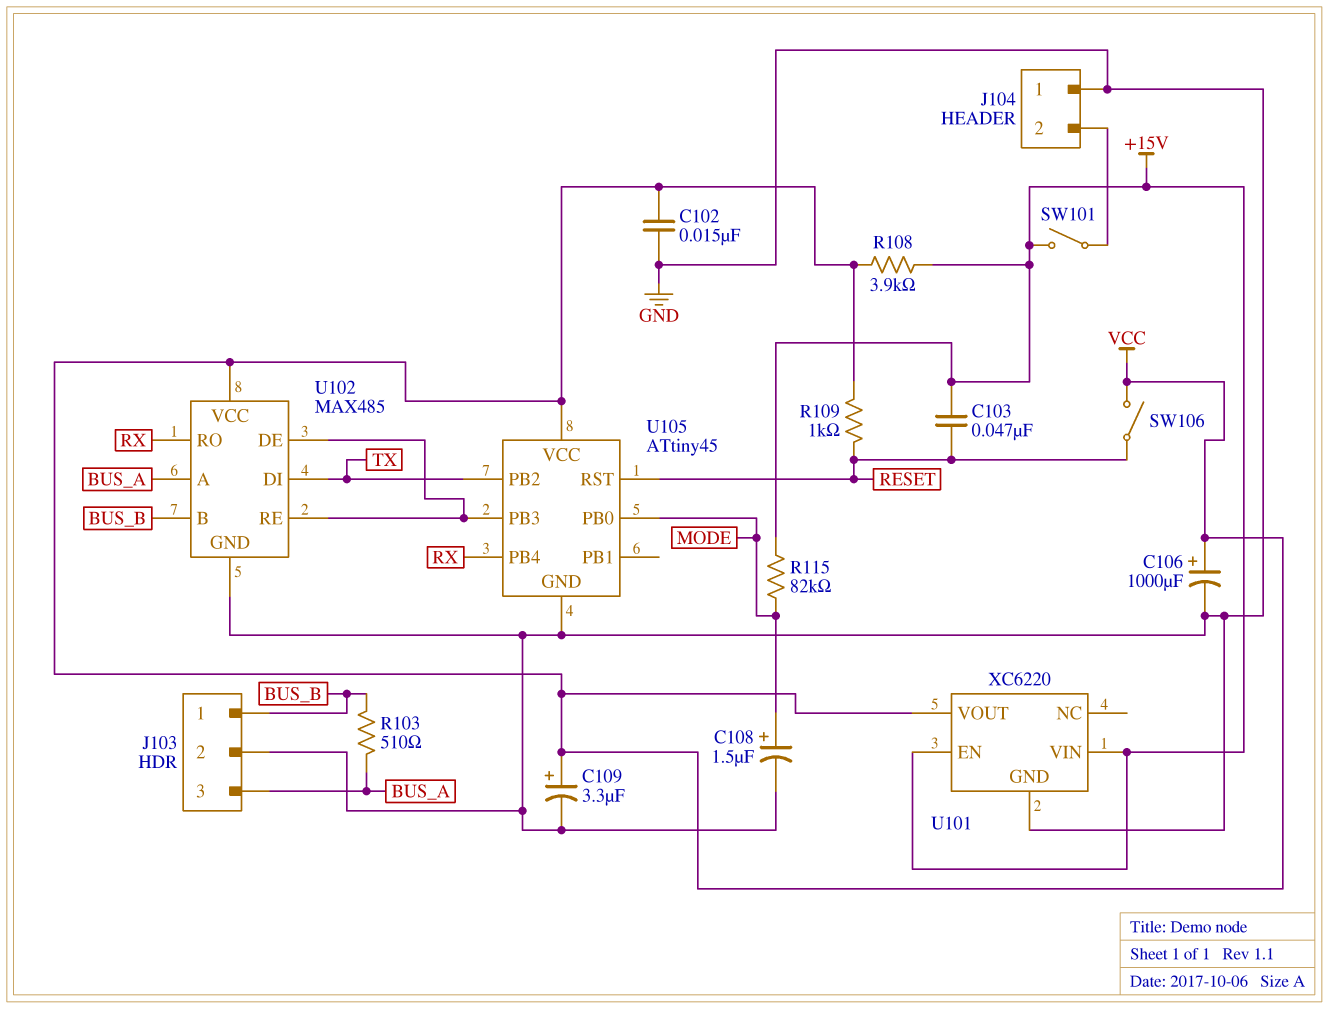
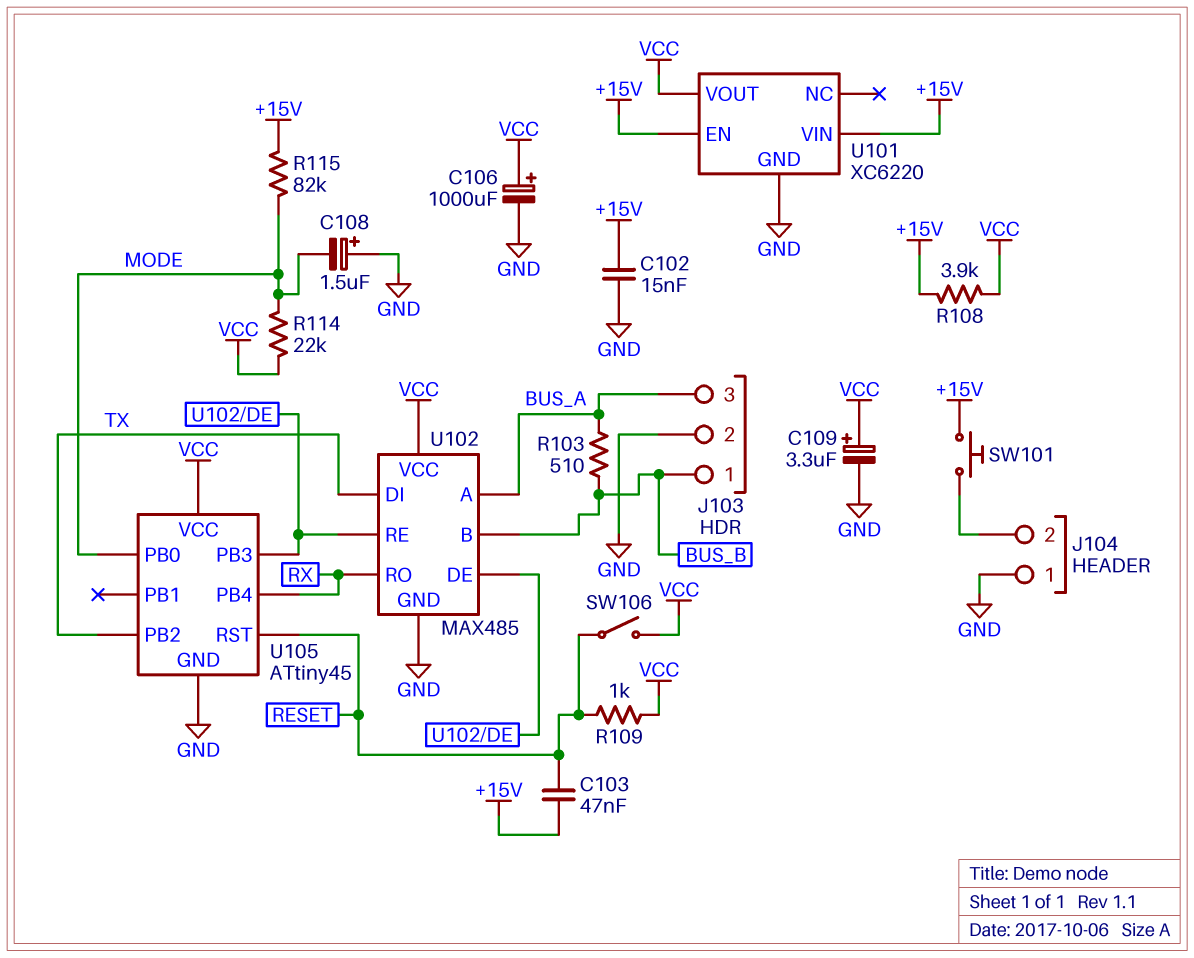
C102: 15nF (GND, VCC) -> 15nF (+15V, GND)
C108: 1.5uF (plus MODE, minus GND) -> 1.5uF (plus GND, minus MODE)
R114: none -> 22k (MODE, VCC)
SW101: switch (+15V, J104/2) -> button (+15V, J104/2)

